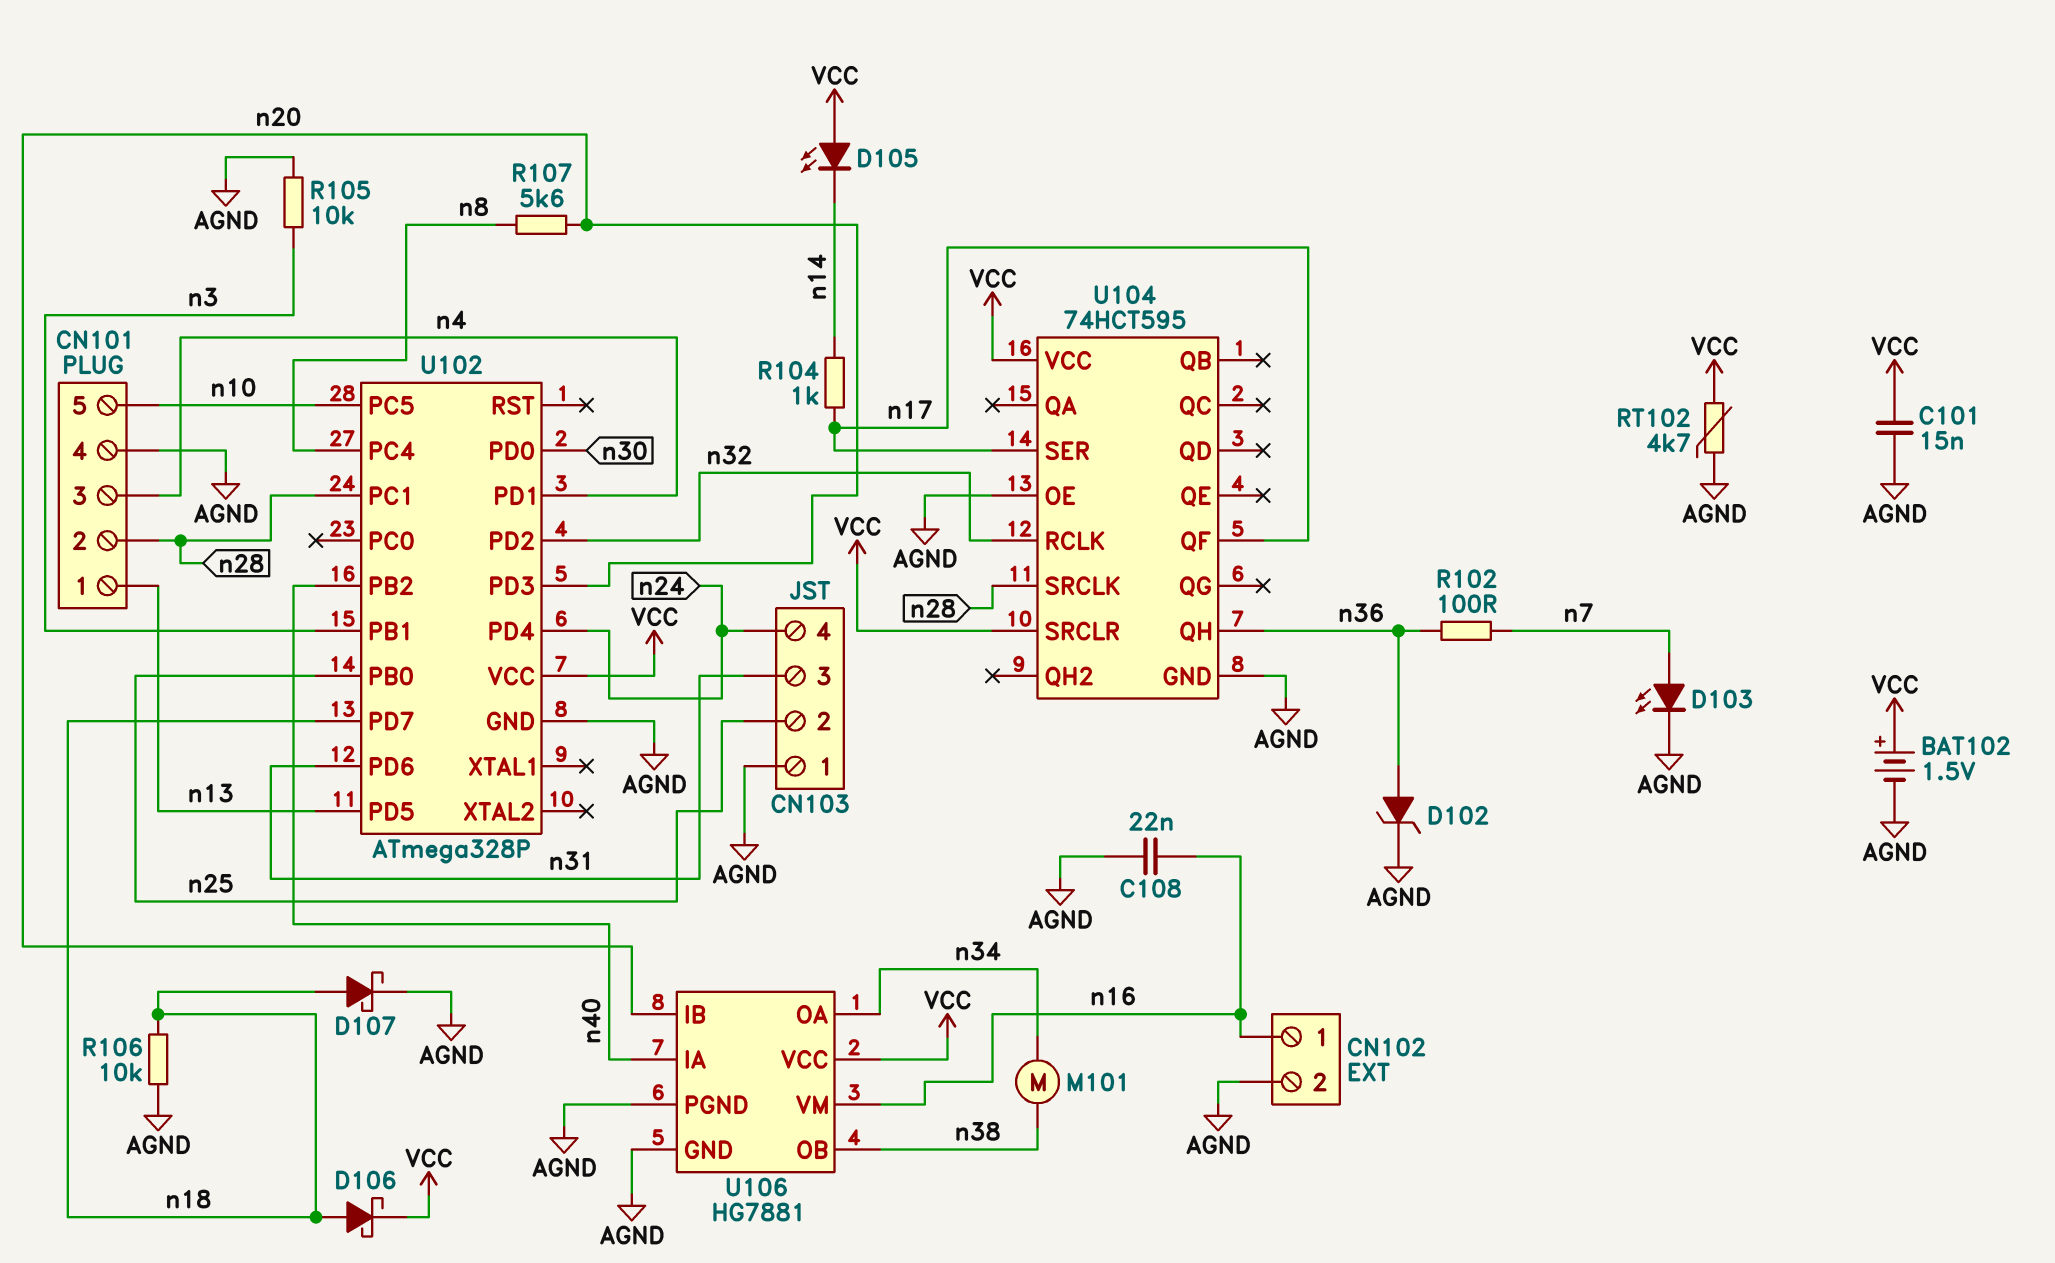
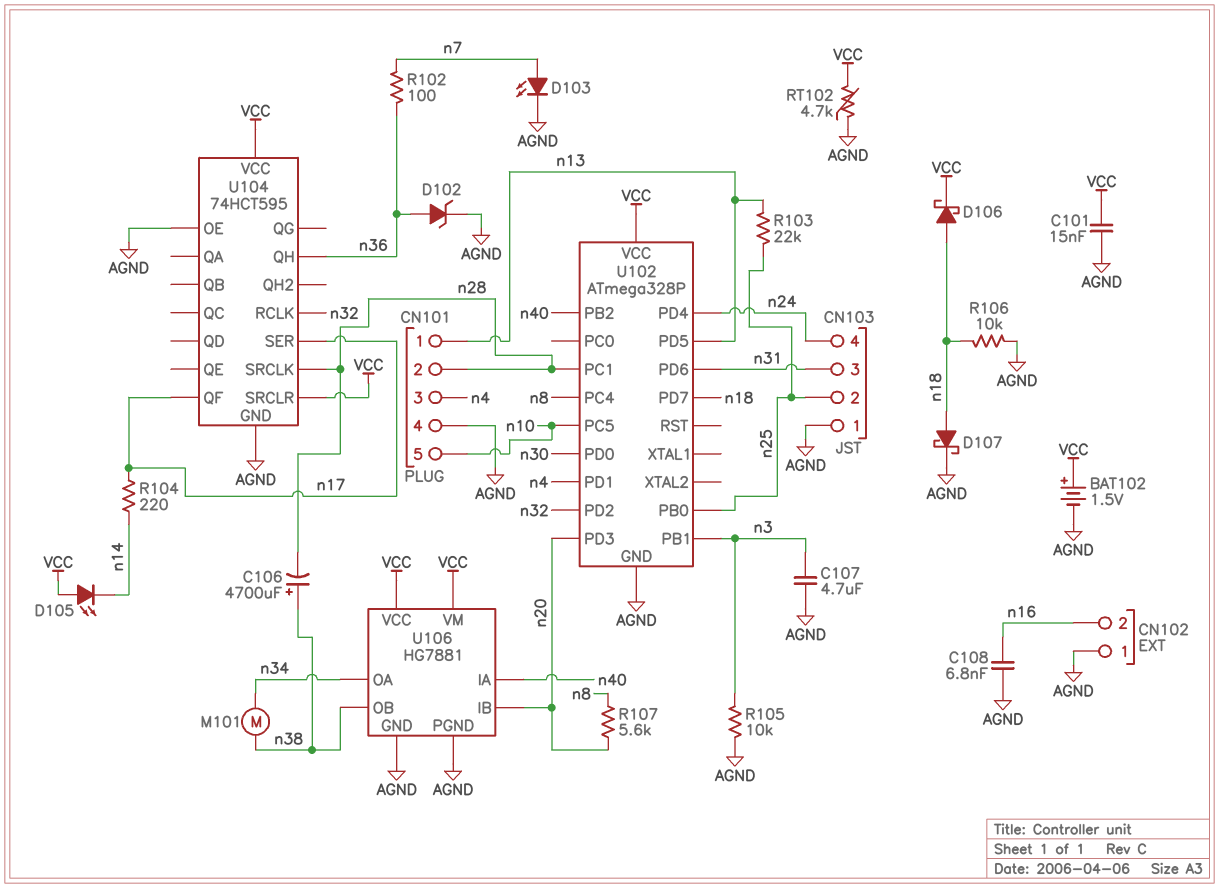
C106: none -> 4700uF (plus n38, minus n28)
C107: none -> 4.7uF (AGND, n3)
C108: 22nF (AGND, n16) -> 6.8nF (AGND, n16)
CN102 pin 1: n16 -> AGND
CN102 pin 2: AGND -> n16
R103: none -> 22k (n13, n25)
R104: 1k (n14, n17) -> 220 (n14, n17)
U106 pin VM: n16 -> VCC

